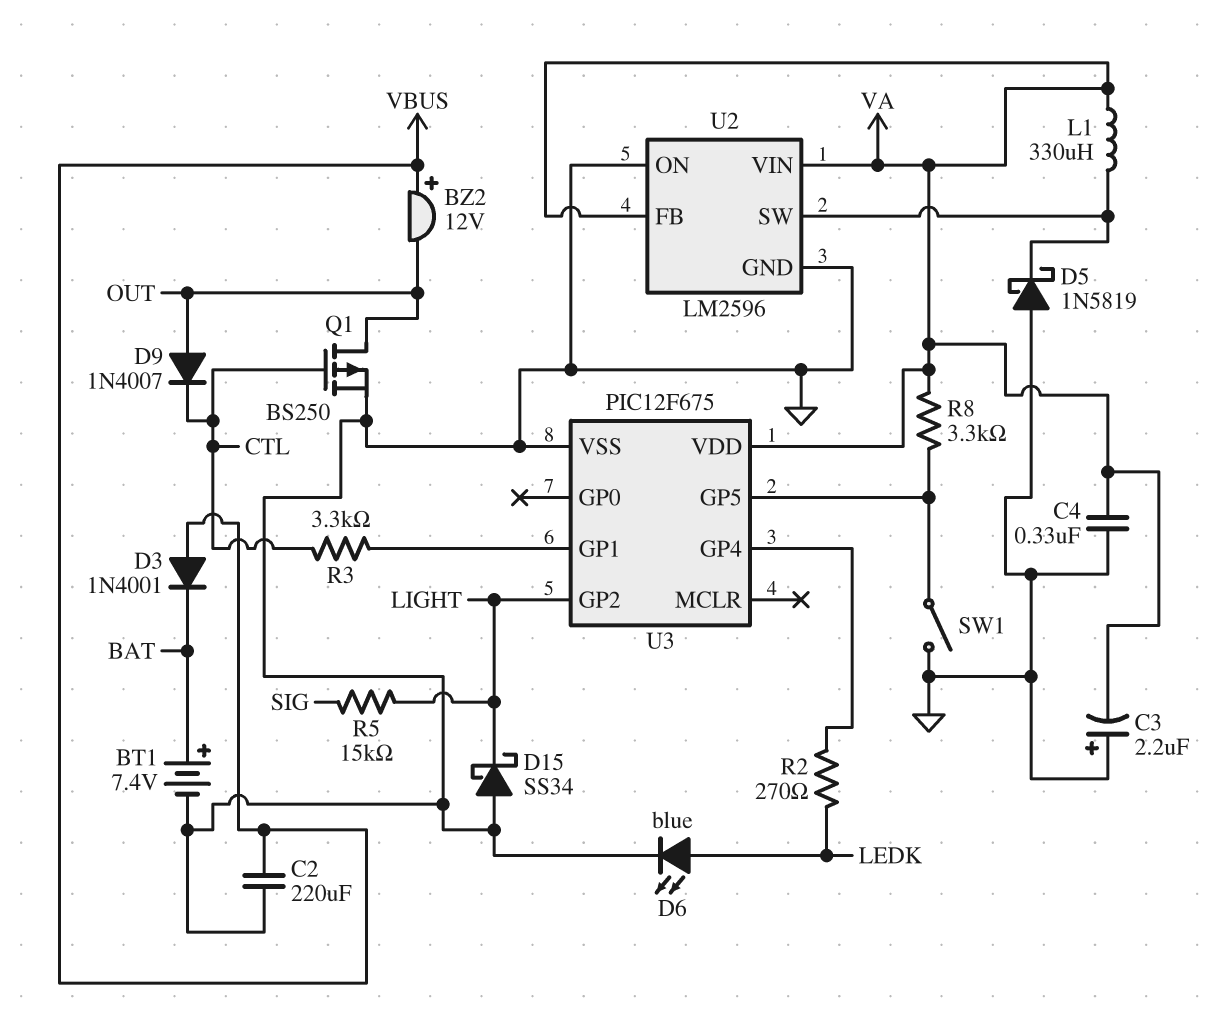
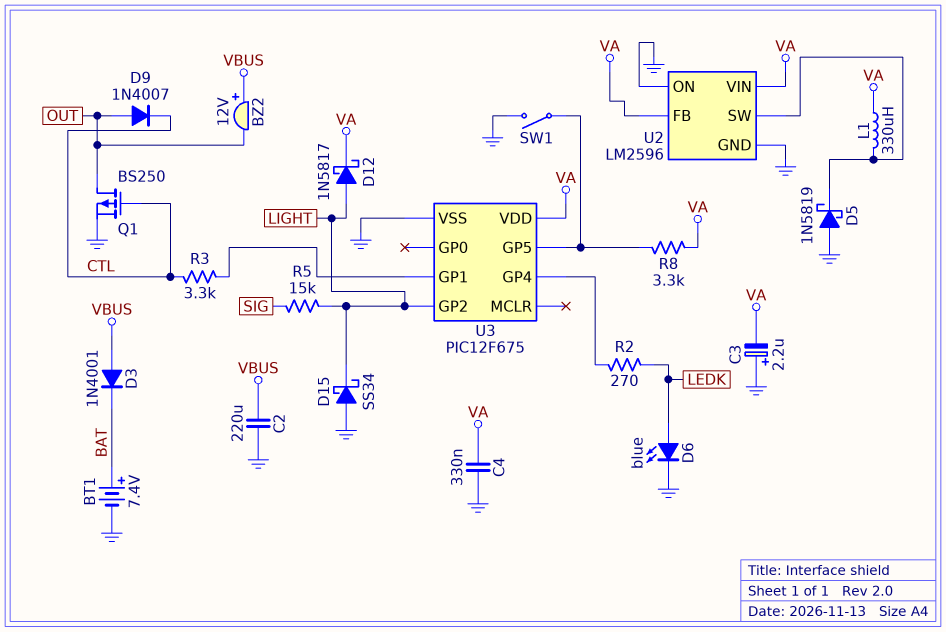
D12: none -> schottky 1N5817 (A LIGHT, K VA)

